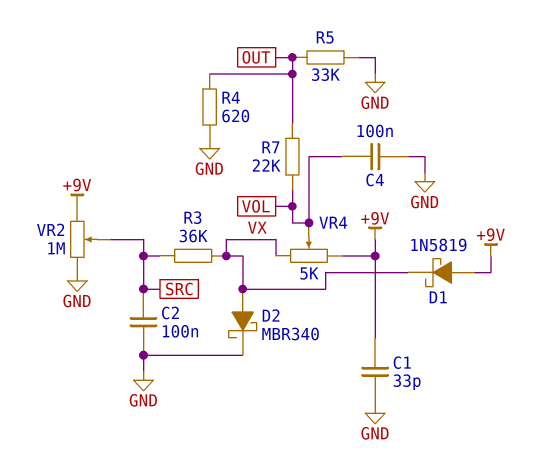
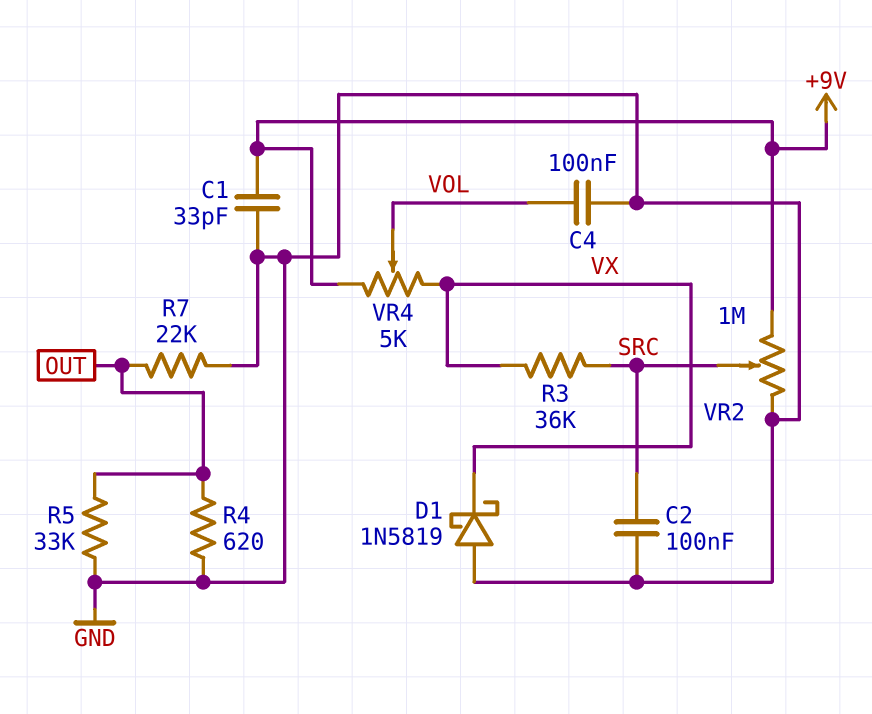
D1: schottky 1N5819 (A +9V, K VX) -> schottky 1N5819 (A GND, K VX)
D2: schottky MBR340 (A VX, K GND) -> none
R7: 22k (OUT, VOL) -> 22k (GND, OUT)

